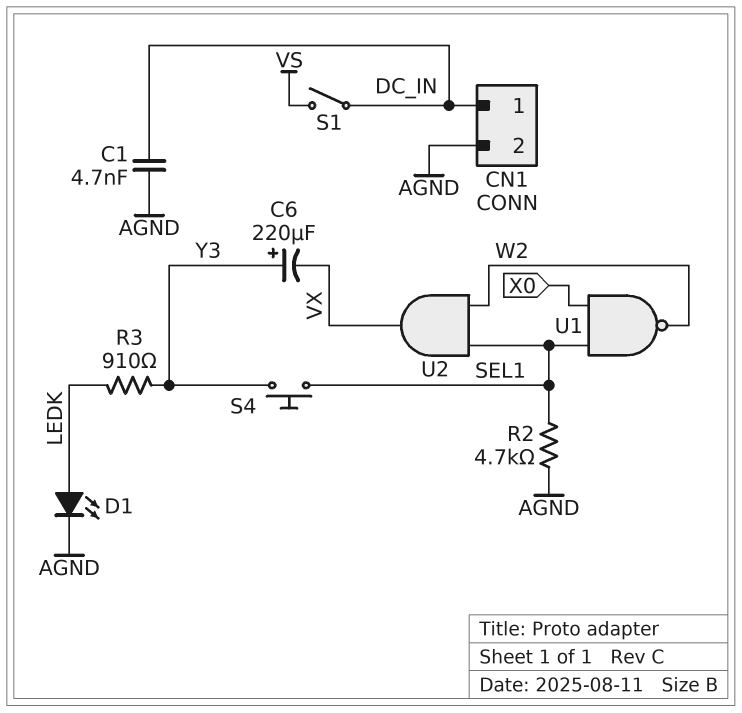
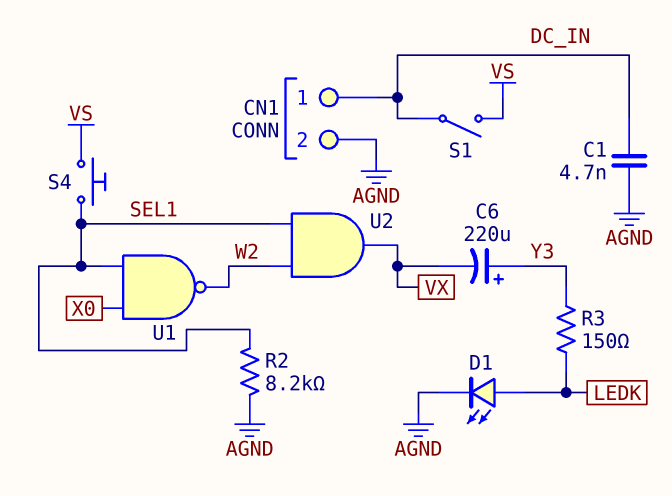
R2: 4.7k (AGND, SEL1) -> 8.2k (AGND, SEL1)
R3: 910 (LEDK, Y3) -> 150 (LEDK, Y3)
S4: button (SEL1, Y3) -> button (SEL1, VS)

